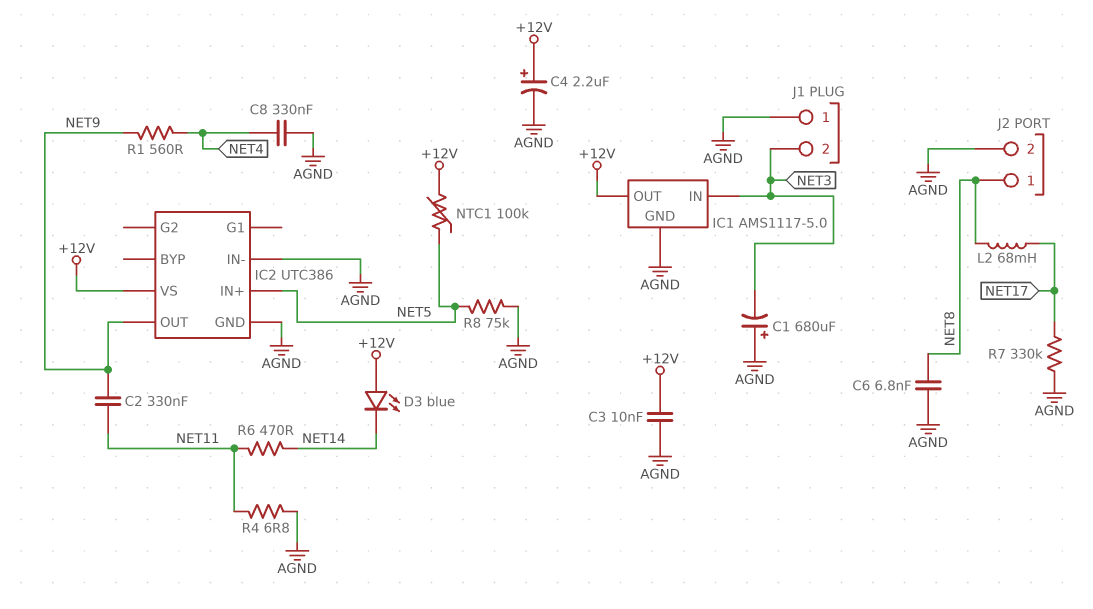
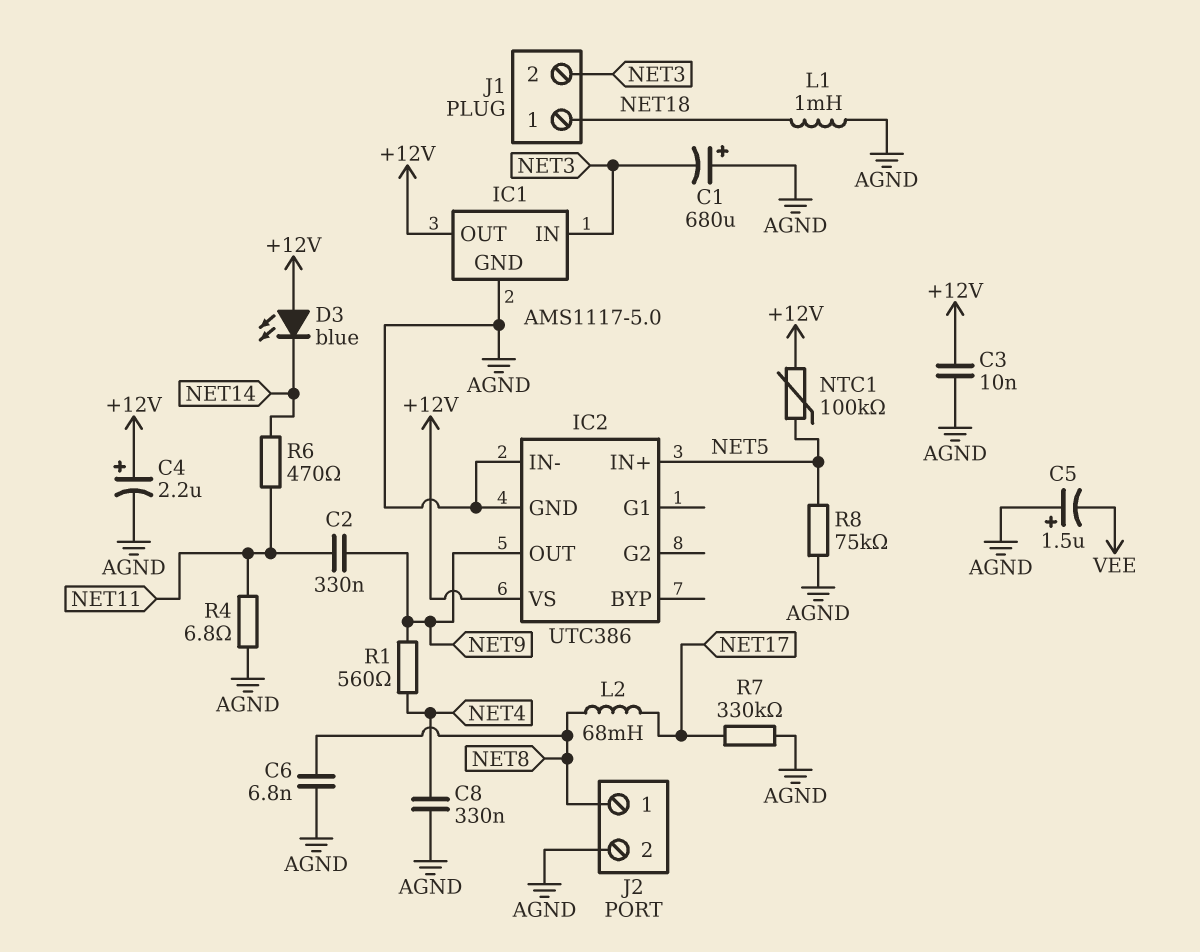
C5: none -> 1.5uF (plus AGND, minus VEE)
J1 pin 1: AGND -> NET18
L1: none -> 1mH (AGND, NET18)

